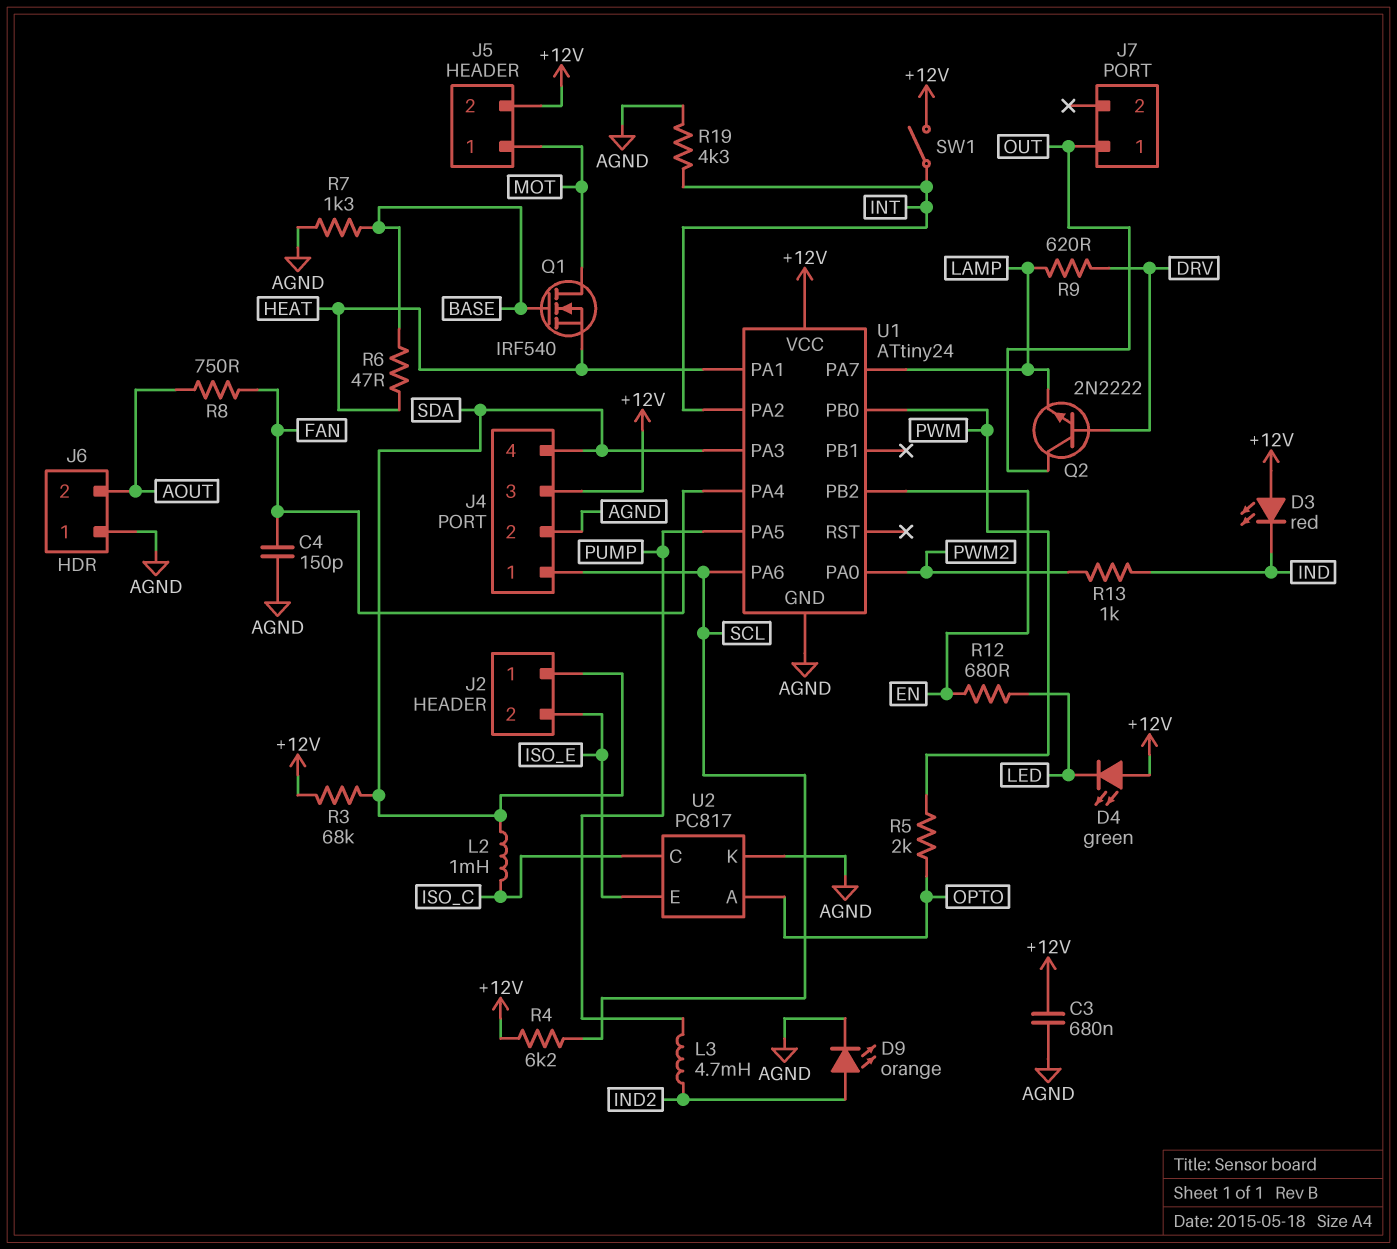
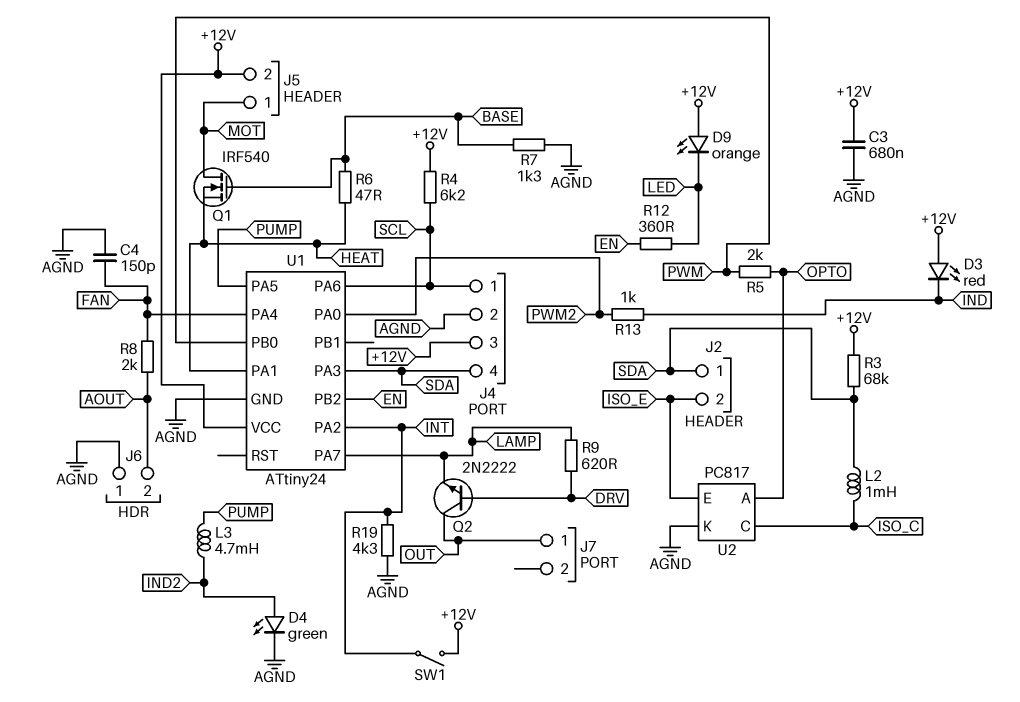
D4: LED green (A +12V, K LED) -> LED green (A IND2, K AGND)
D9: LED orange (A IND2, K AGND) -> LED orange (A +12V, K LED)
R8: 750 (AOUT, FAN) -> 2k (AOUT, FAN)
R12: 680 (EN, LED) -> 360 (EN, LED)

